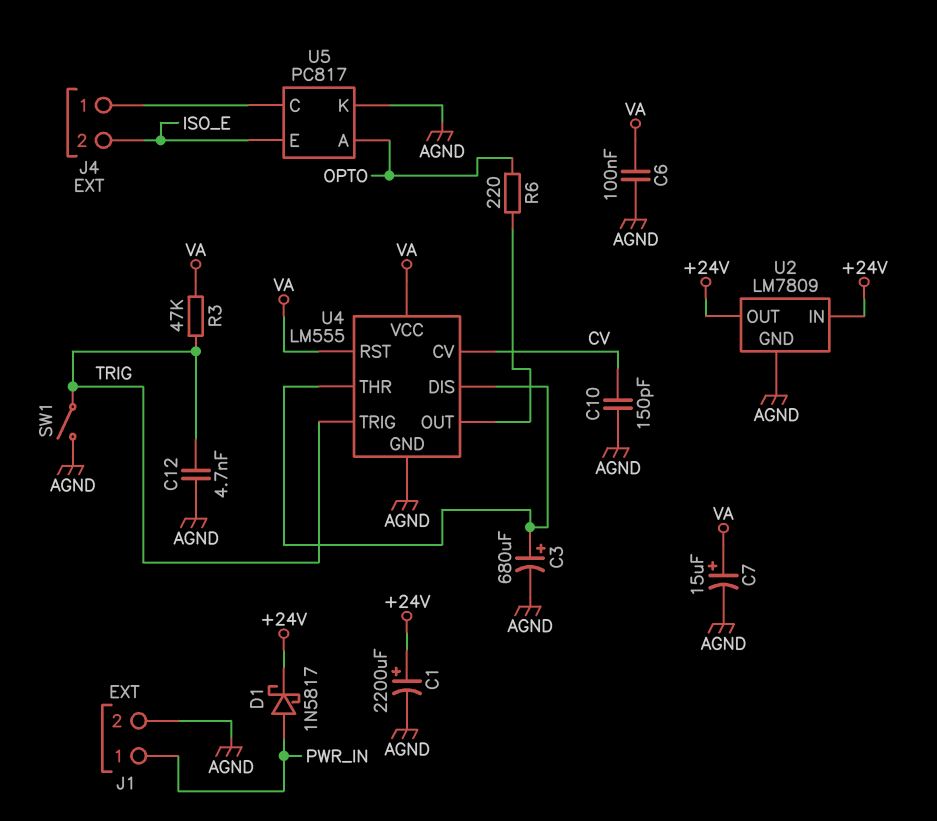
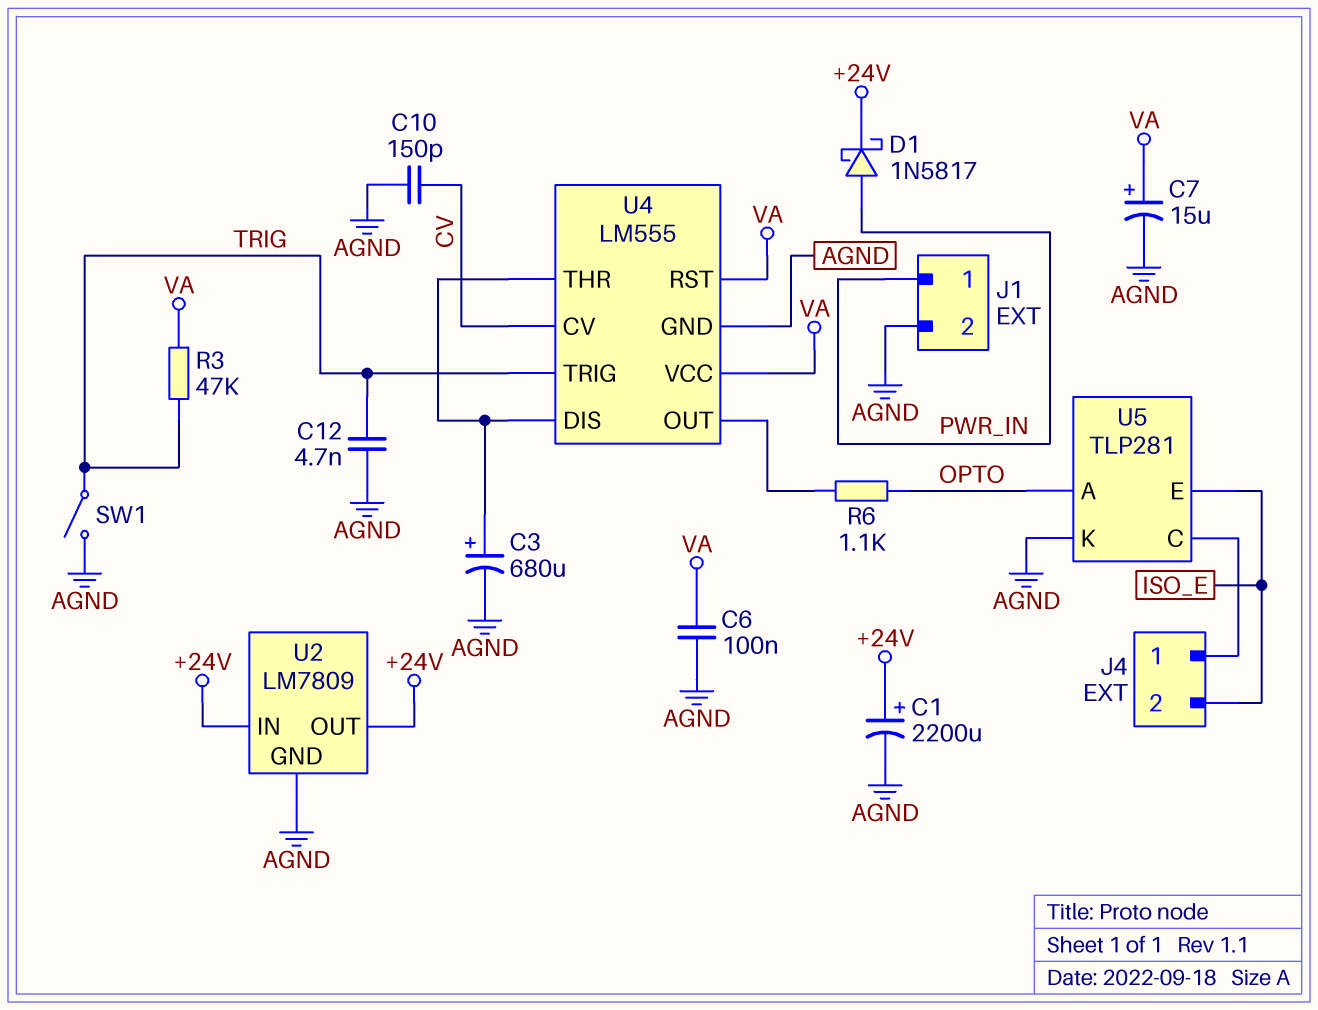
R6: 220 (OPTO, U4/OUT) -> 1.1k (OPTO, U4/OUT)
U5: PC817 -> TLP281

